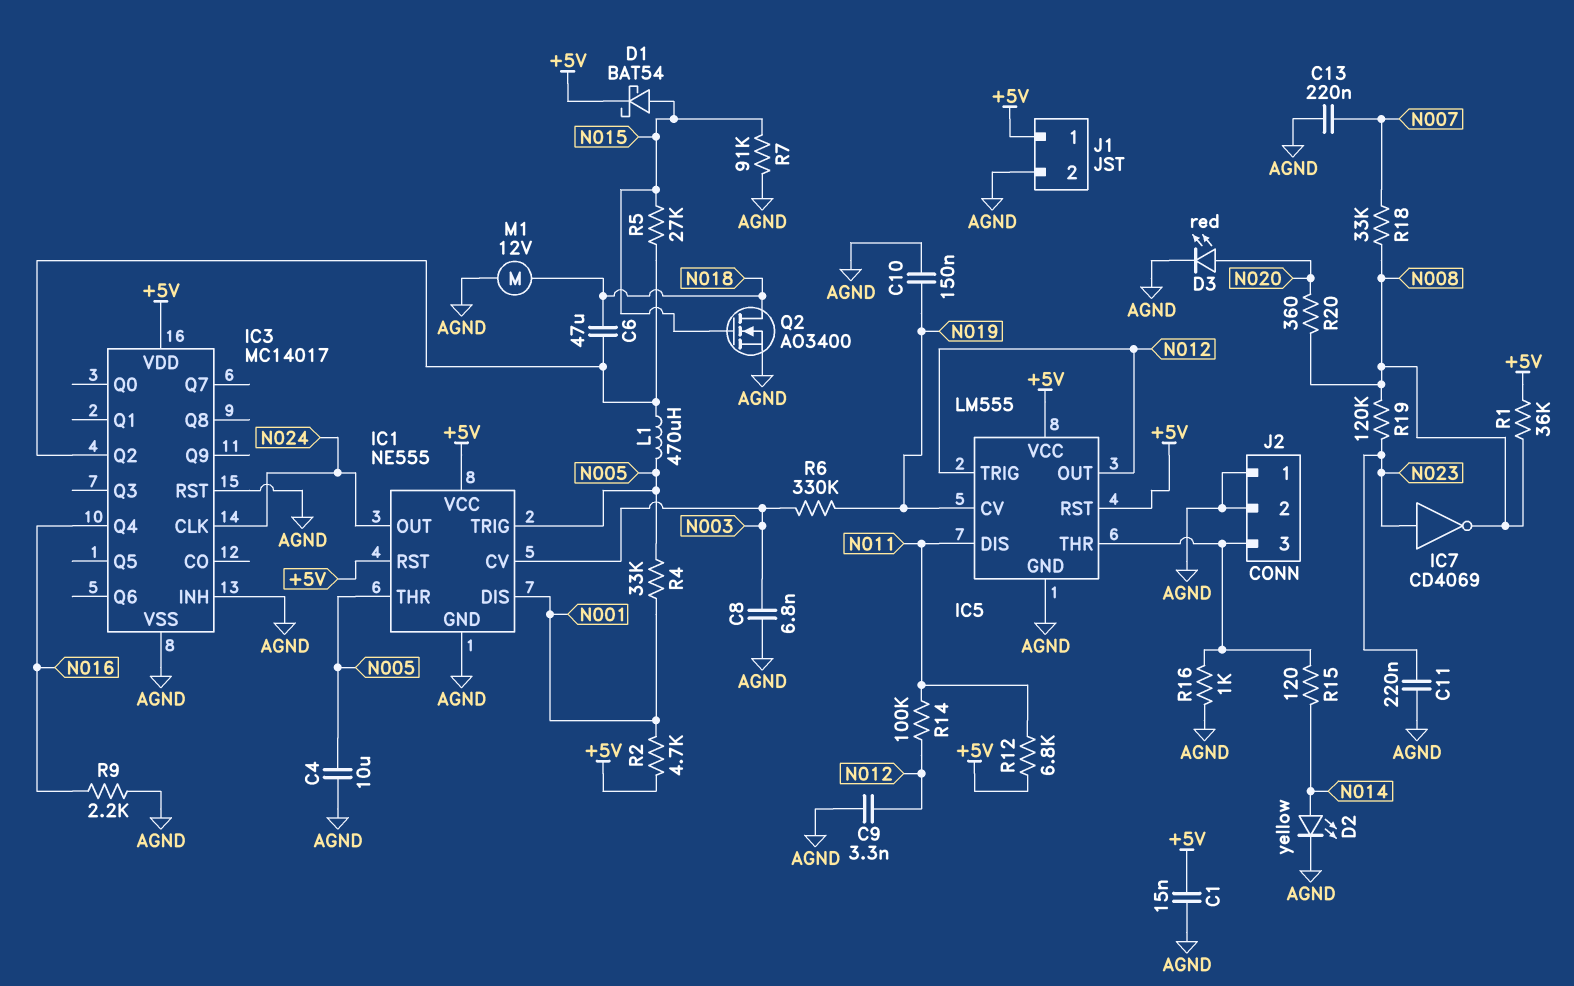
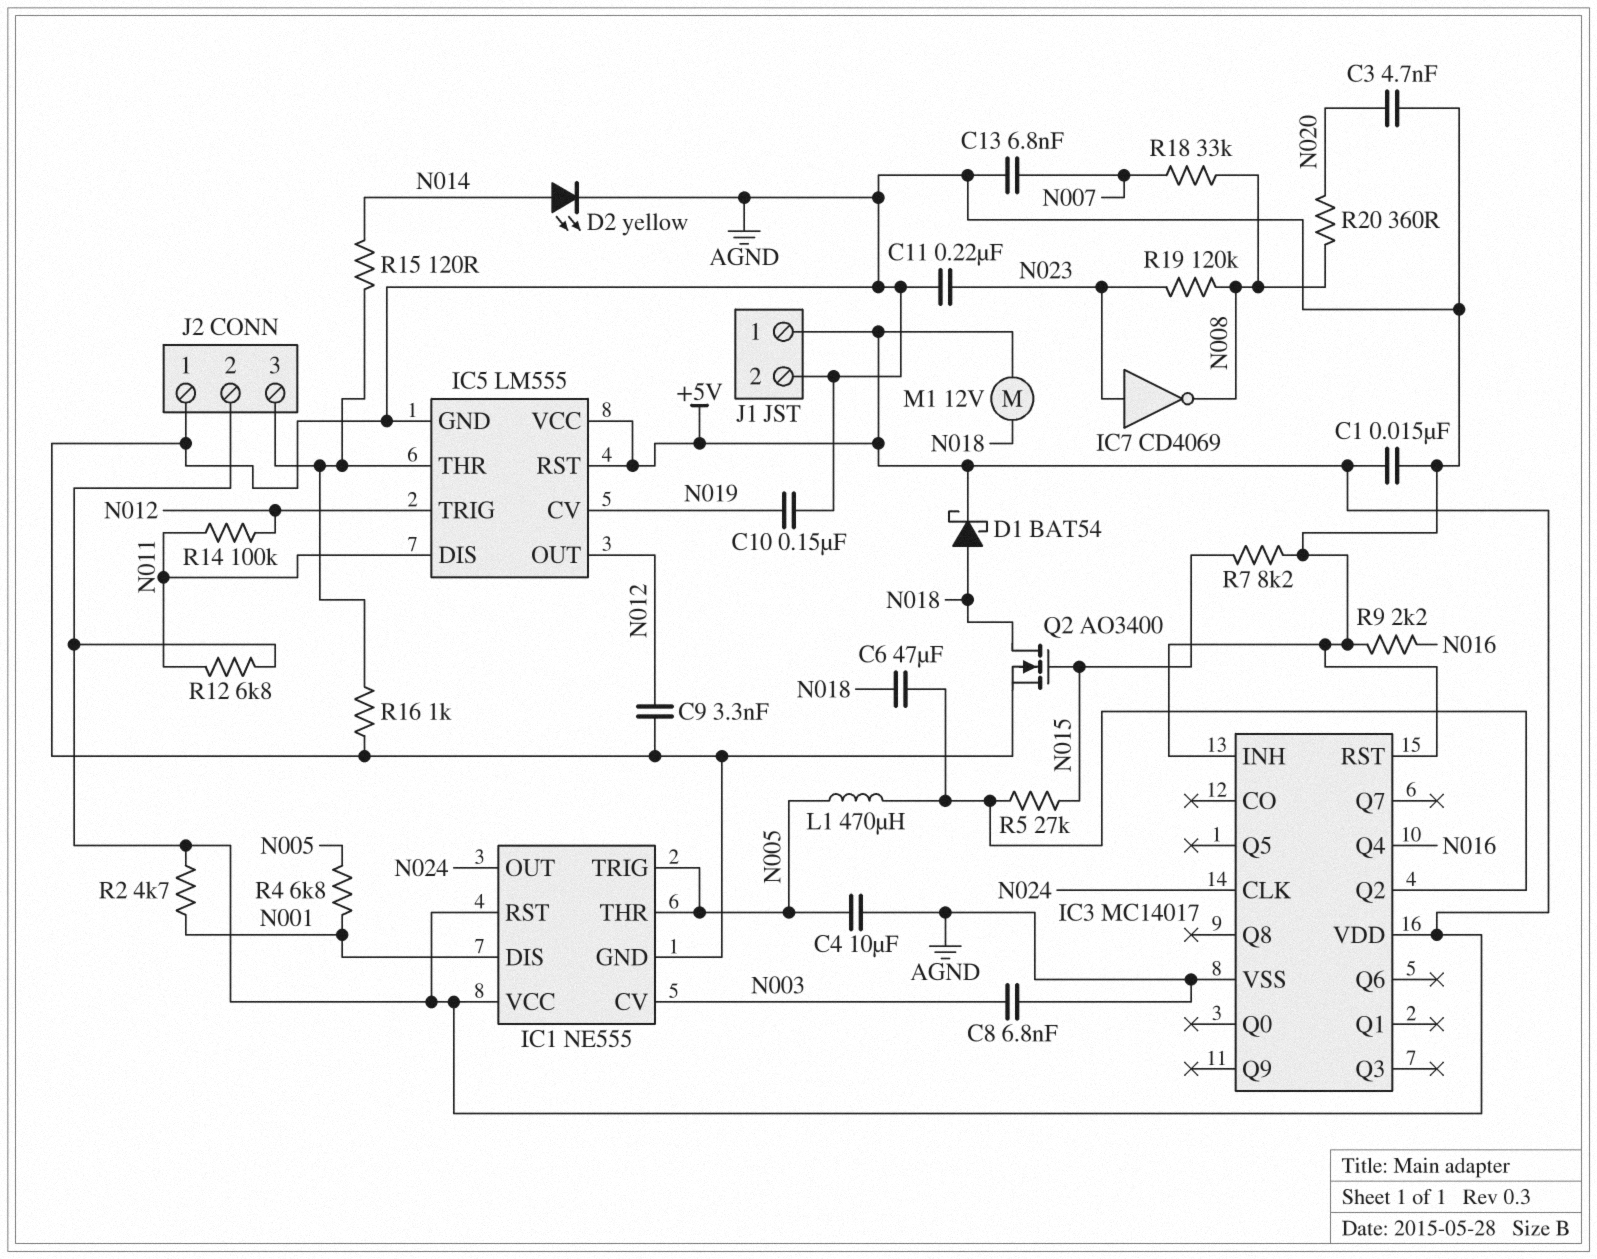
C3: none -> 4.7nF (AGND, N020)
C13: 220nF (AGND, N007) -> 6.8nF (AGND, N007)
D1: schottky BAT54 (A N015, K +5V) -> schottky BAT54 (A N018, K +5V)
D3: LED red (A N020, K AGND) -> none
J2 pin 2: AGND -> +5V
M1: motor 12V (AGND, N018) -> motor 12V (+5V, N018)
R1: 36k (+5V, N008) -> none
R4: 33k (N001, N005) -> 6.8k (N001, N005)
R6: 330k (N003, N019) -> none
R7: 91k (AGND, N015) -> 8.2k (AGND, N015)

